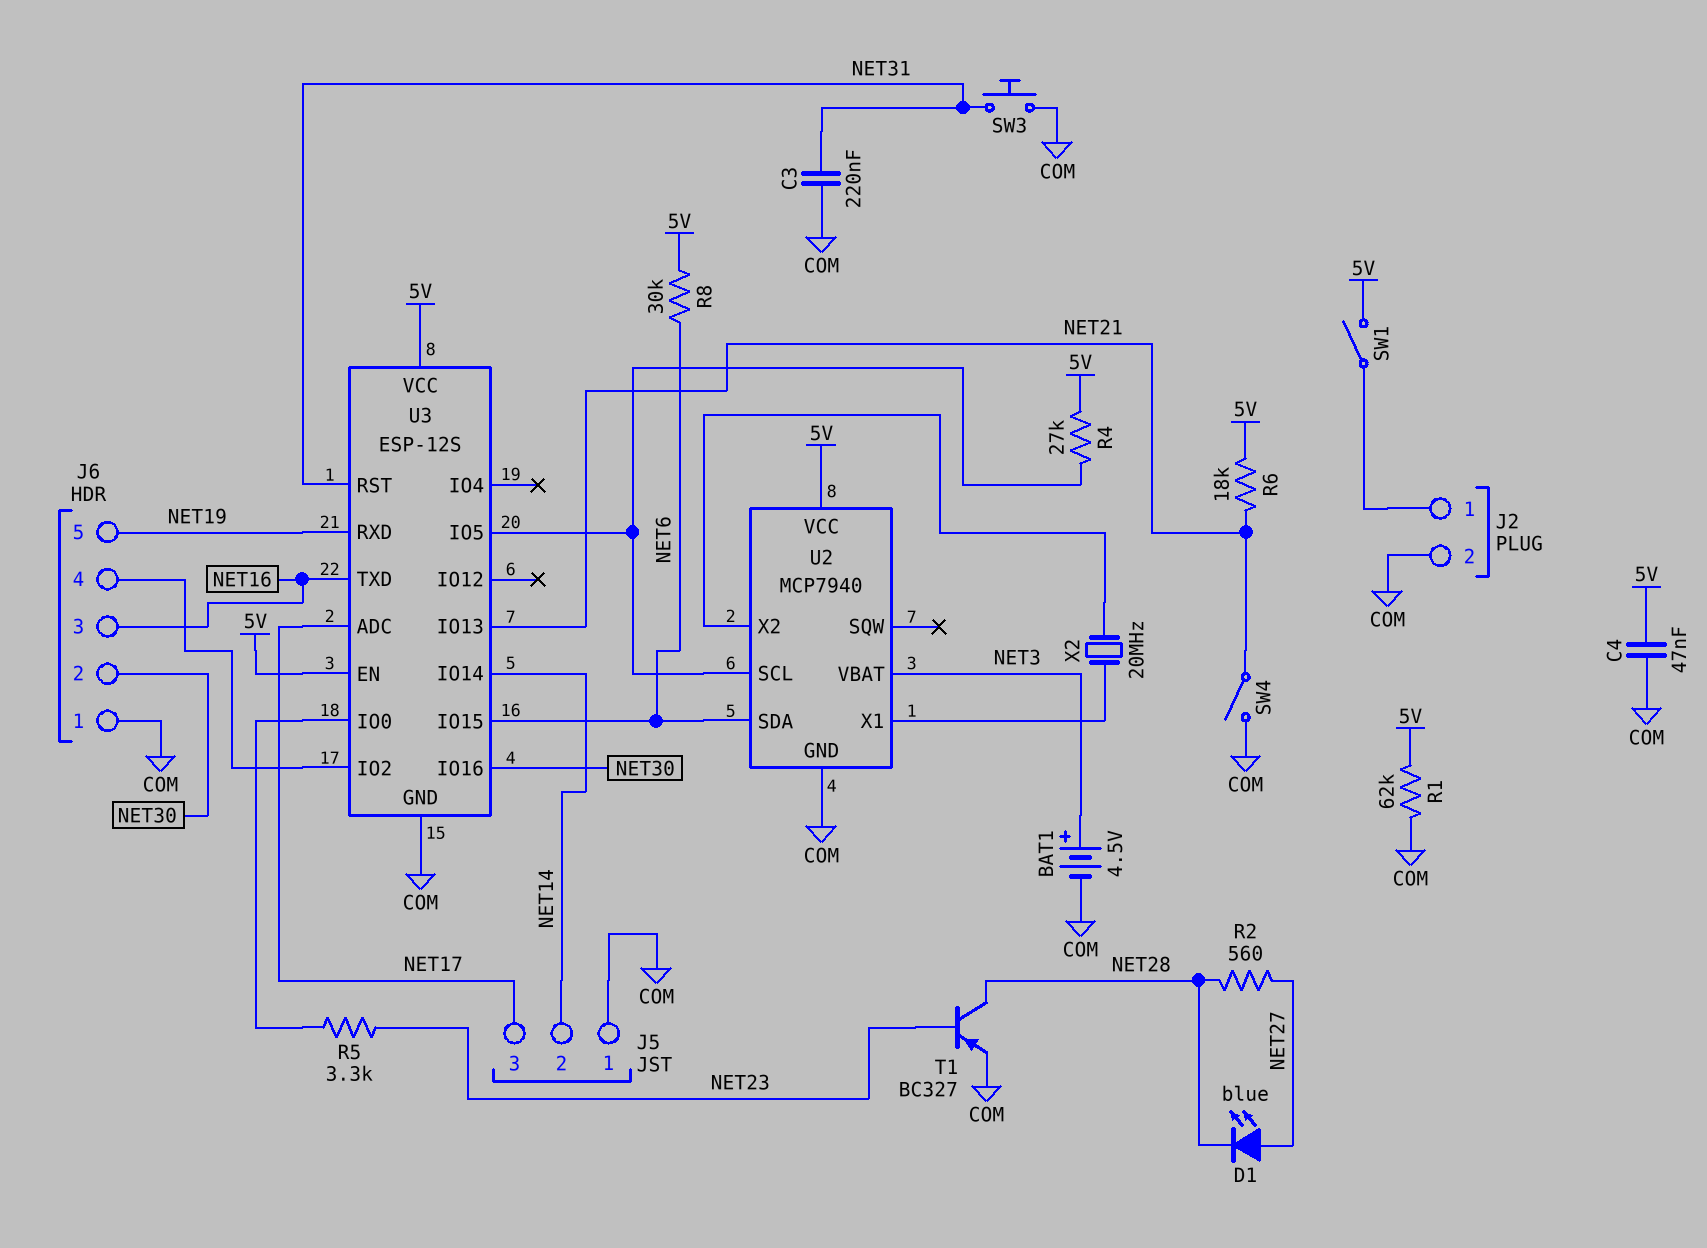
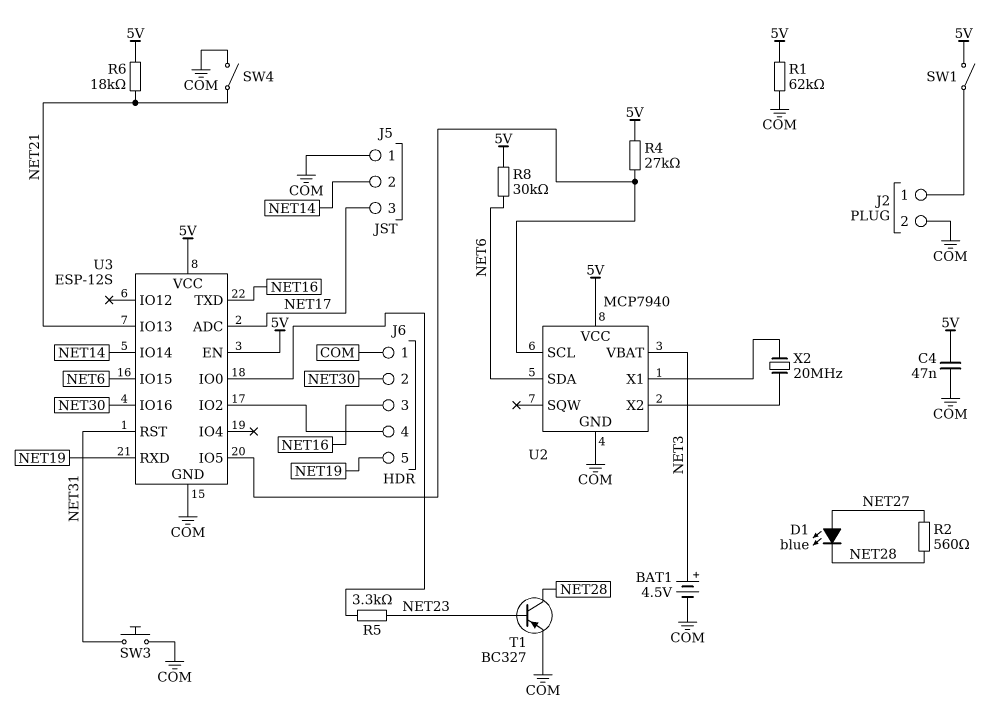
C3: 220nF (COM, NET31) -> none

